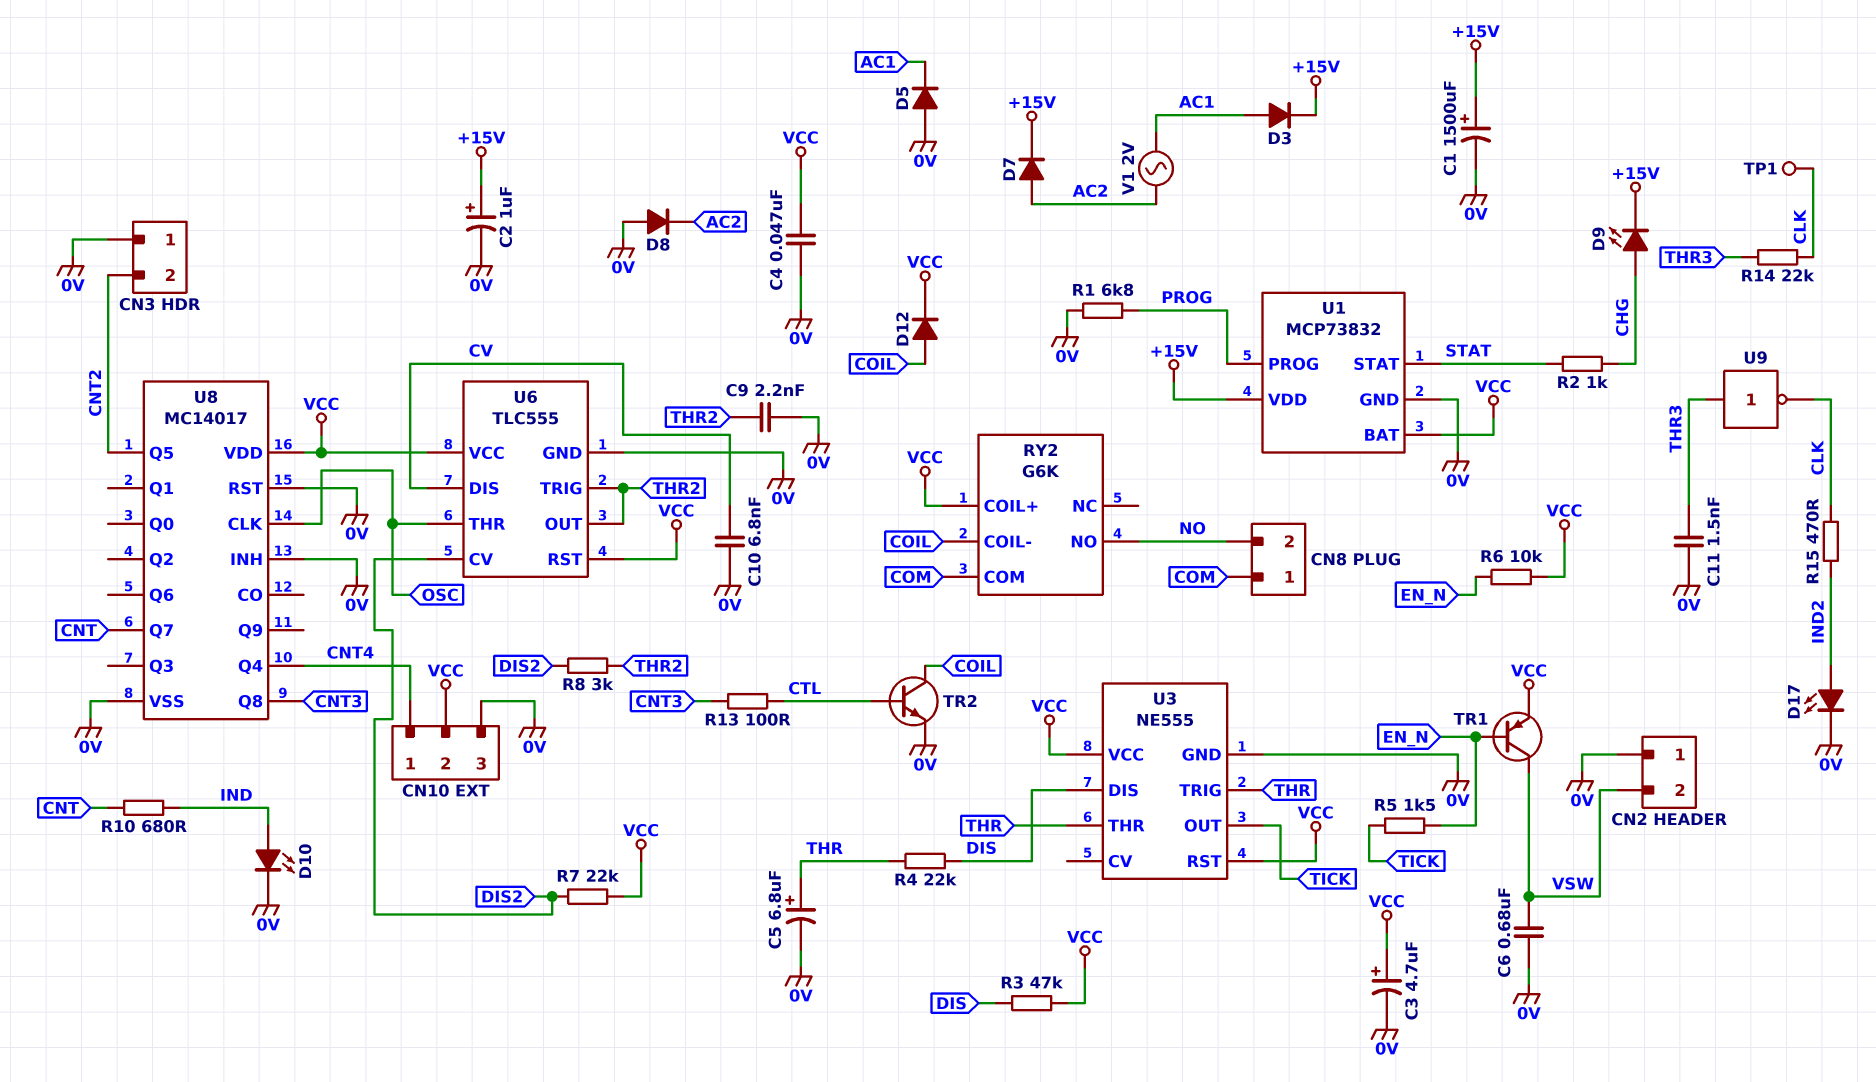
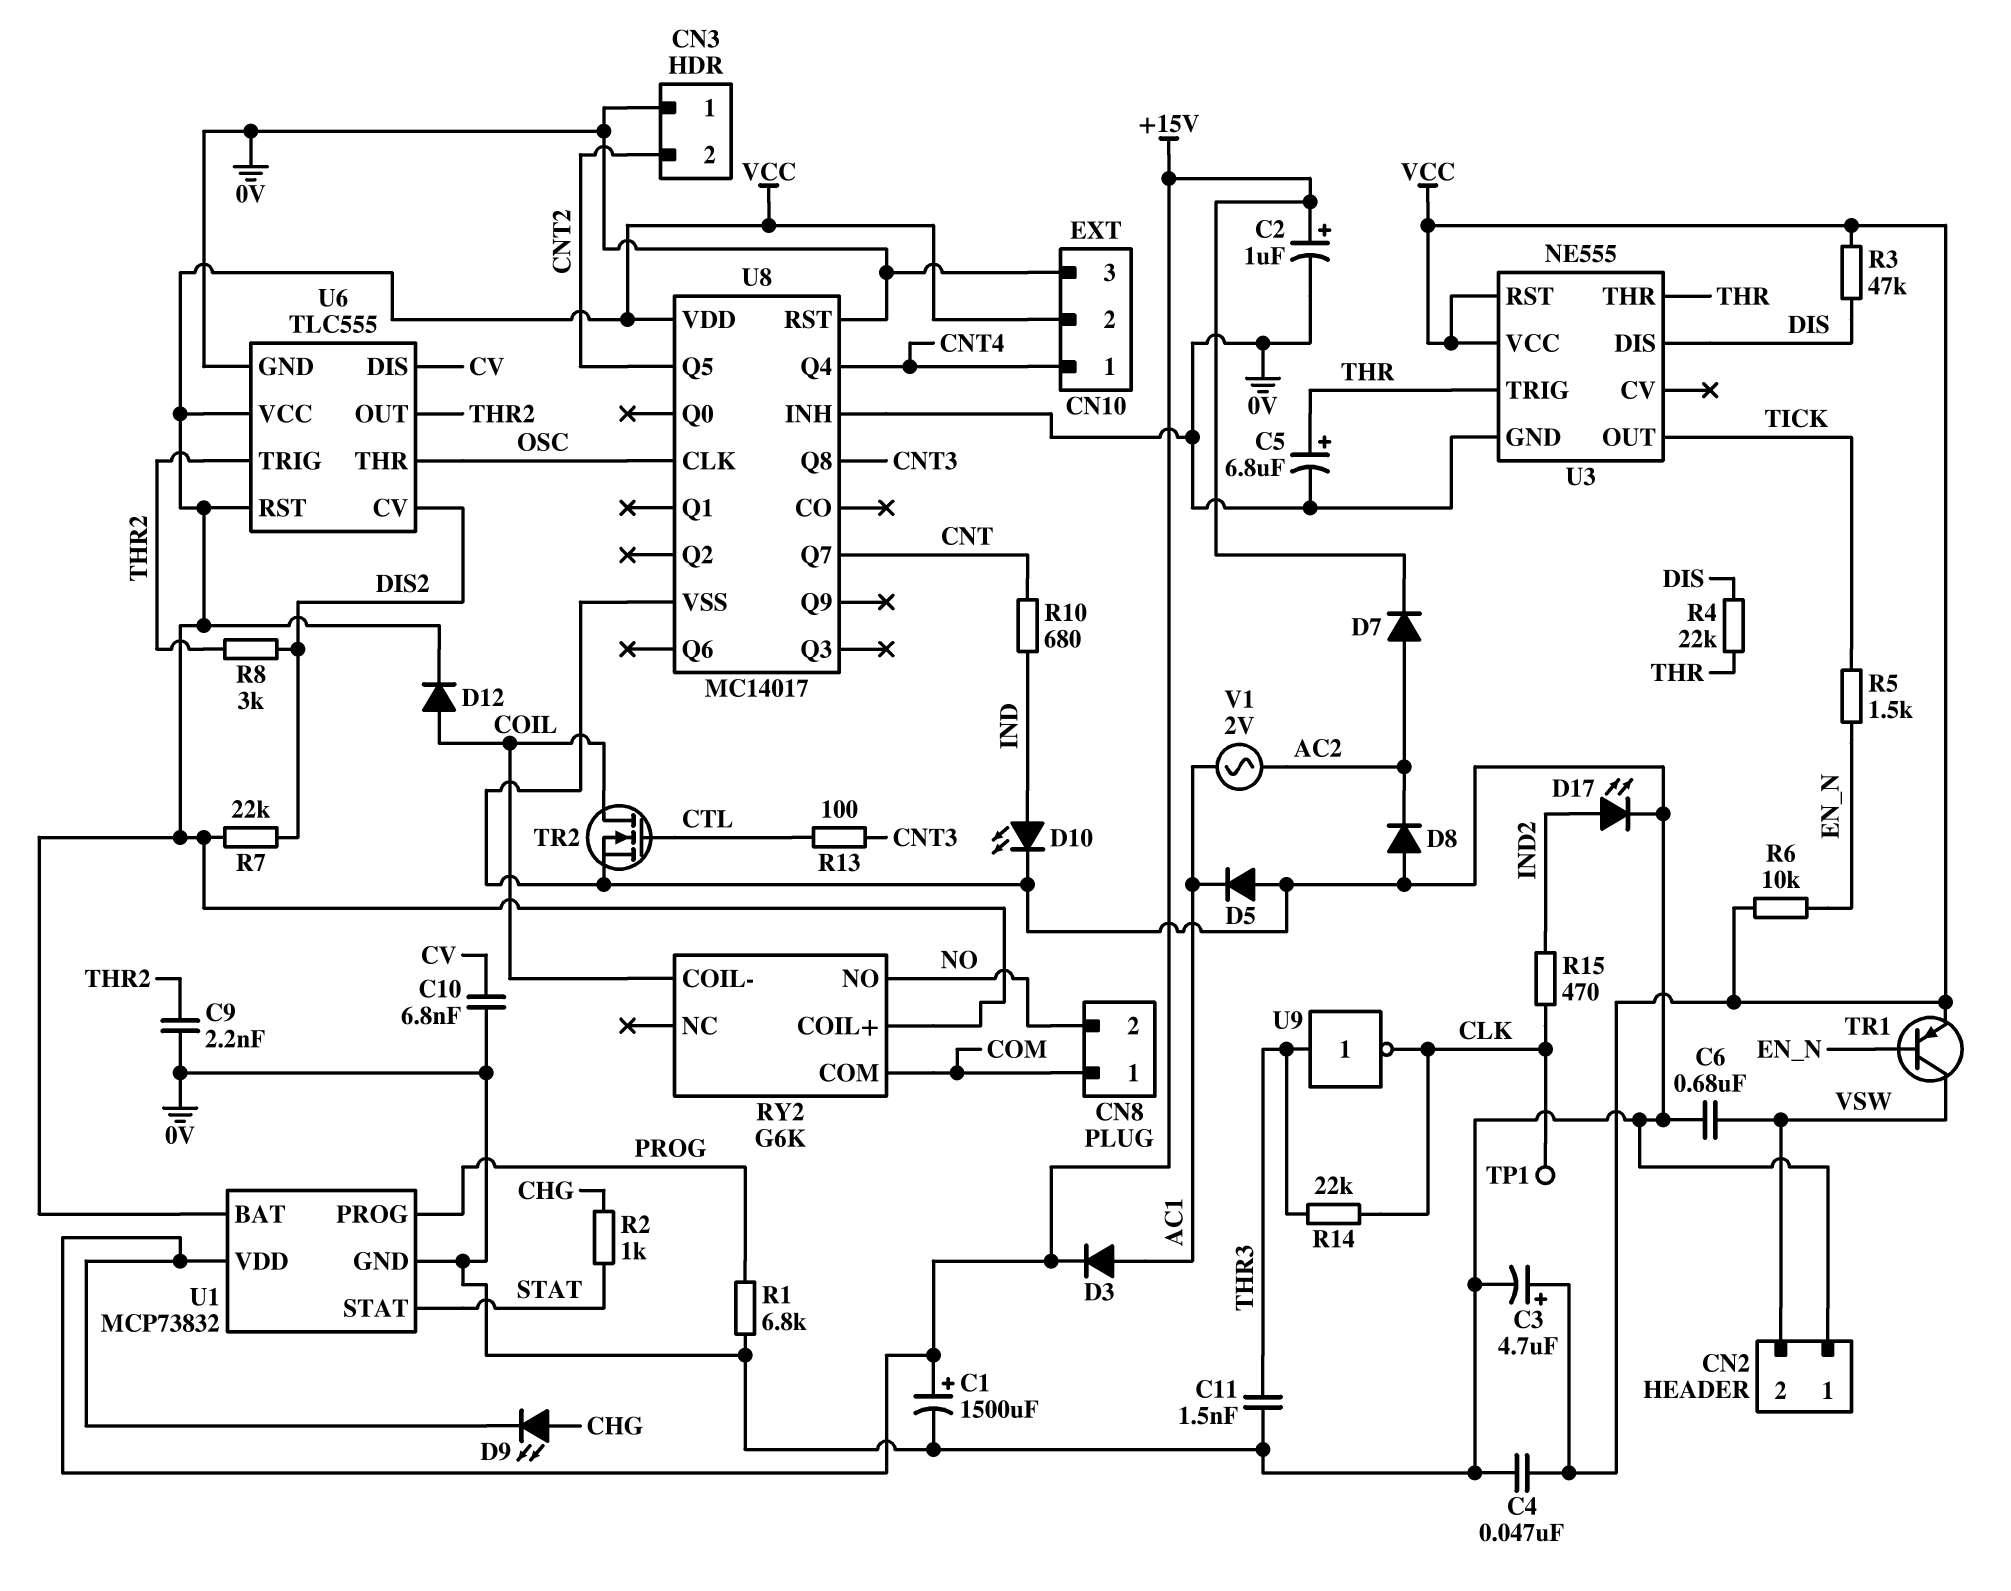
TR2: NPN (B CTL, C COIL, E 0V) -> NMOS (G CTL, D COIL, S 0V)

